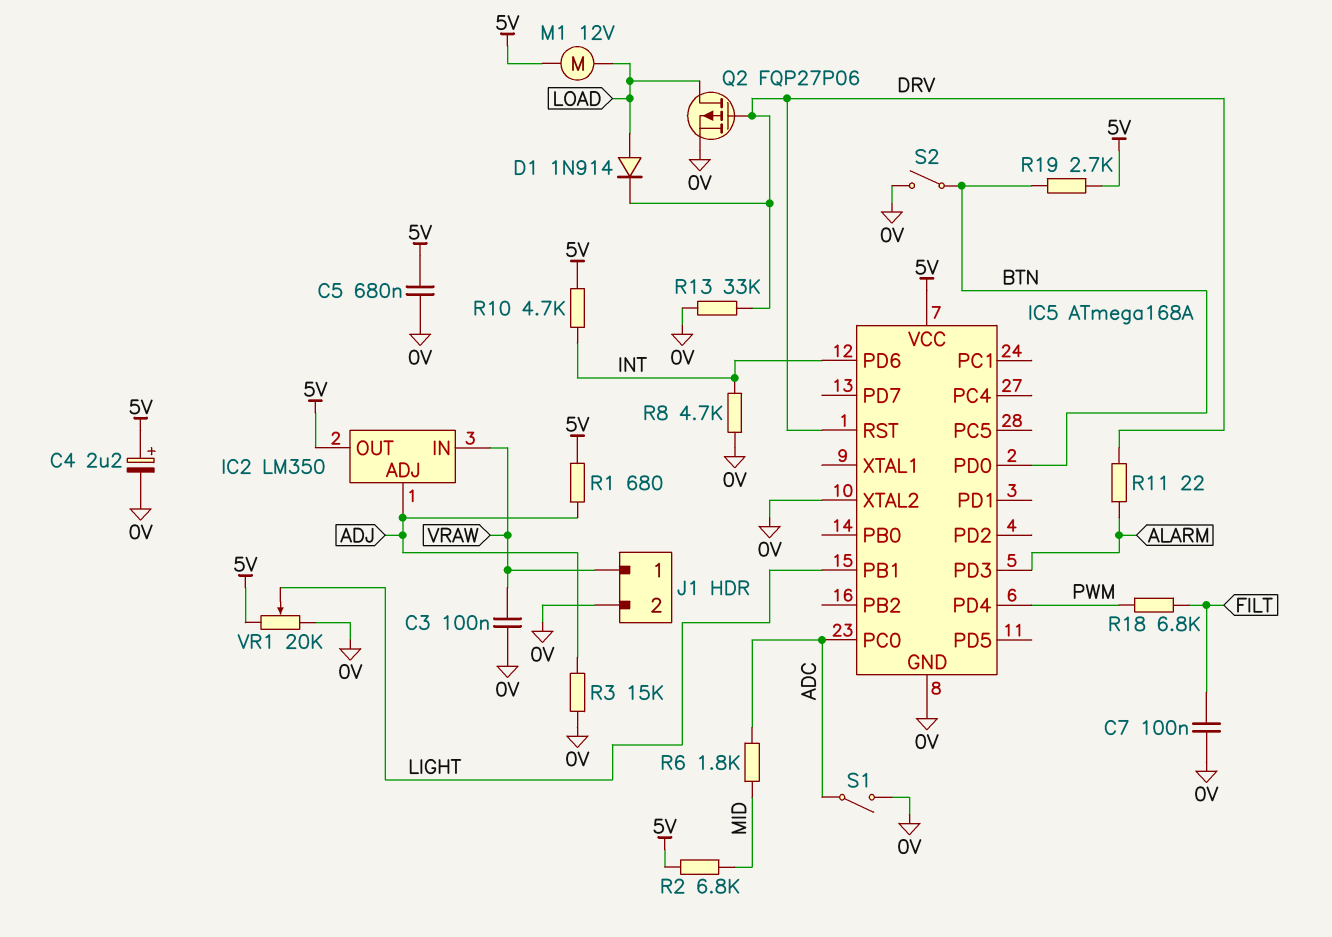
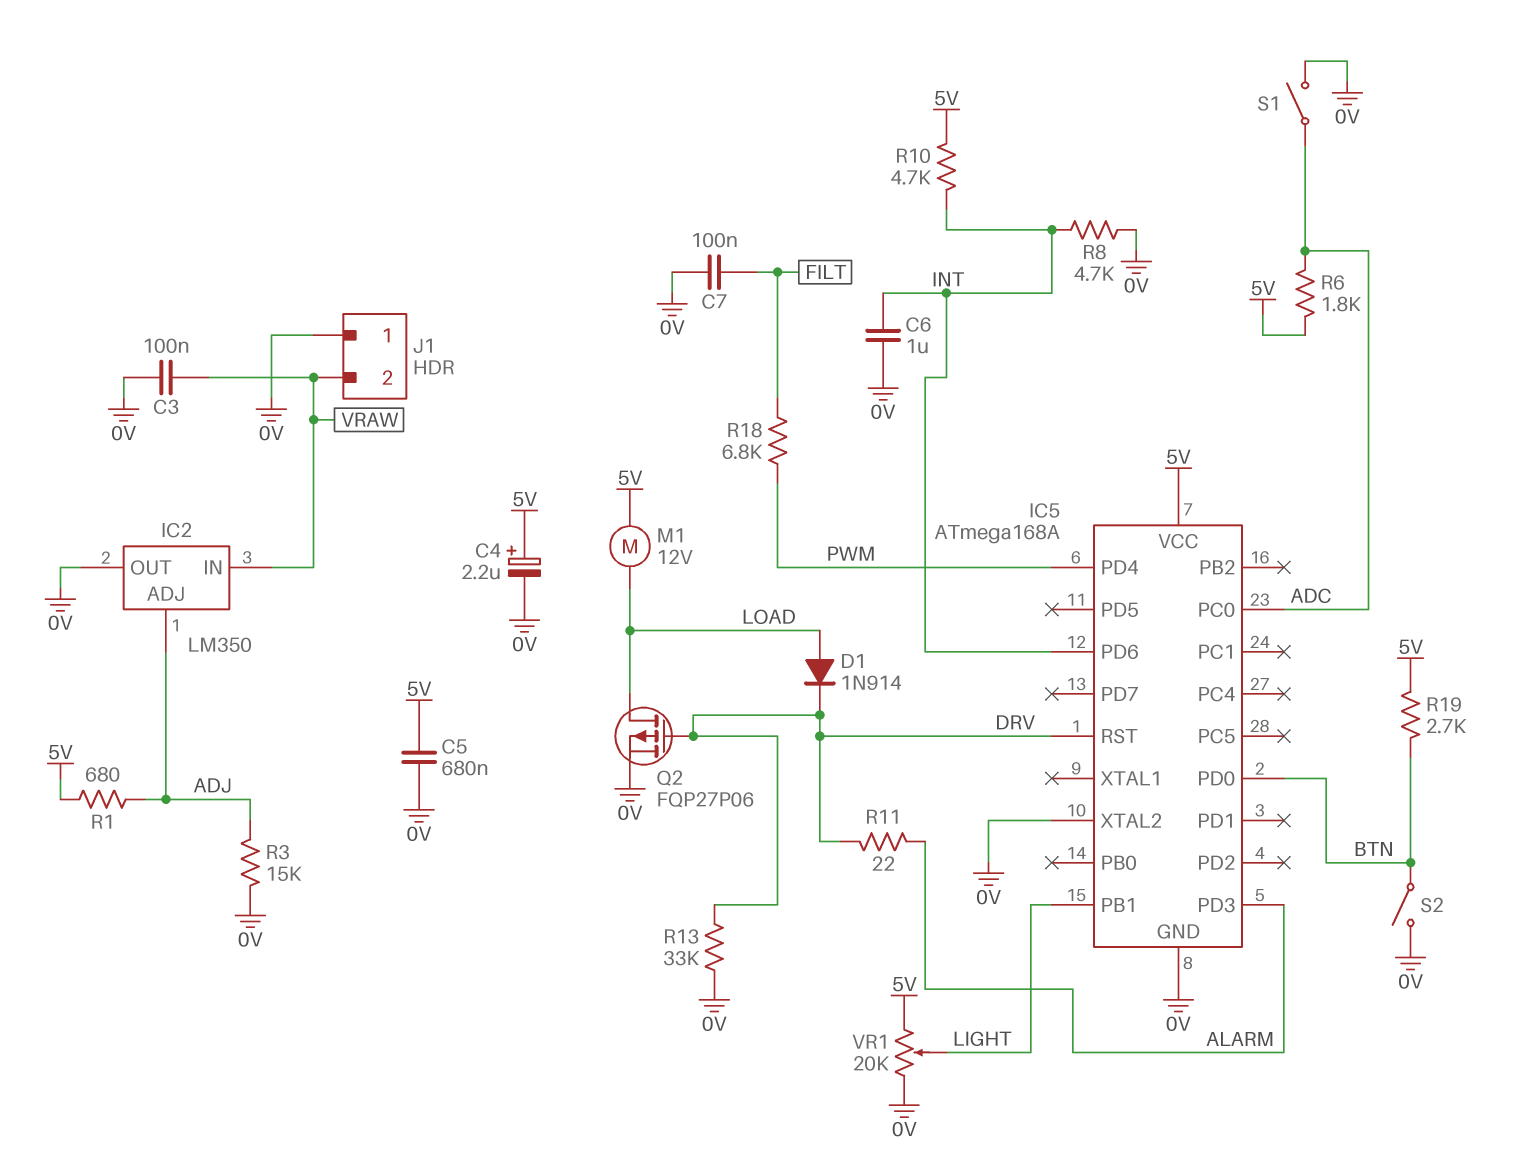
C6: none -> 1uF (0V, INT)
IC2 pin OUT: 5V -> 0V
J1 pin 1: VRAW -> 0V
J1 pin 2: 0V -> VRAW
R2: 6.8k (5V, MID) -> none
R6: 1.8k (ADC, MID) -> 1.8k (5V, ADC)

